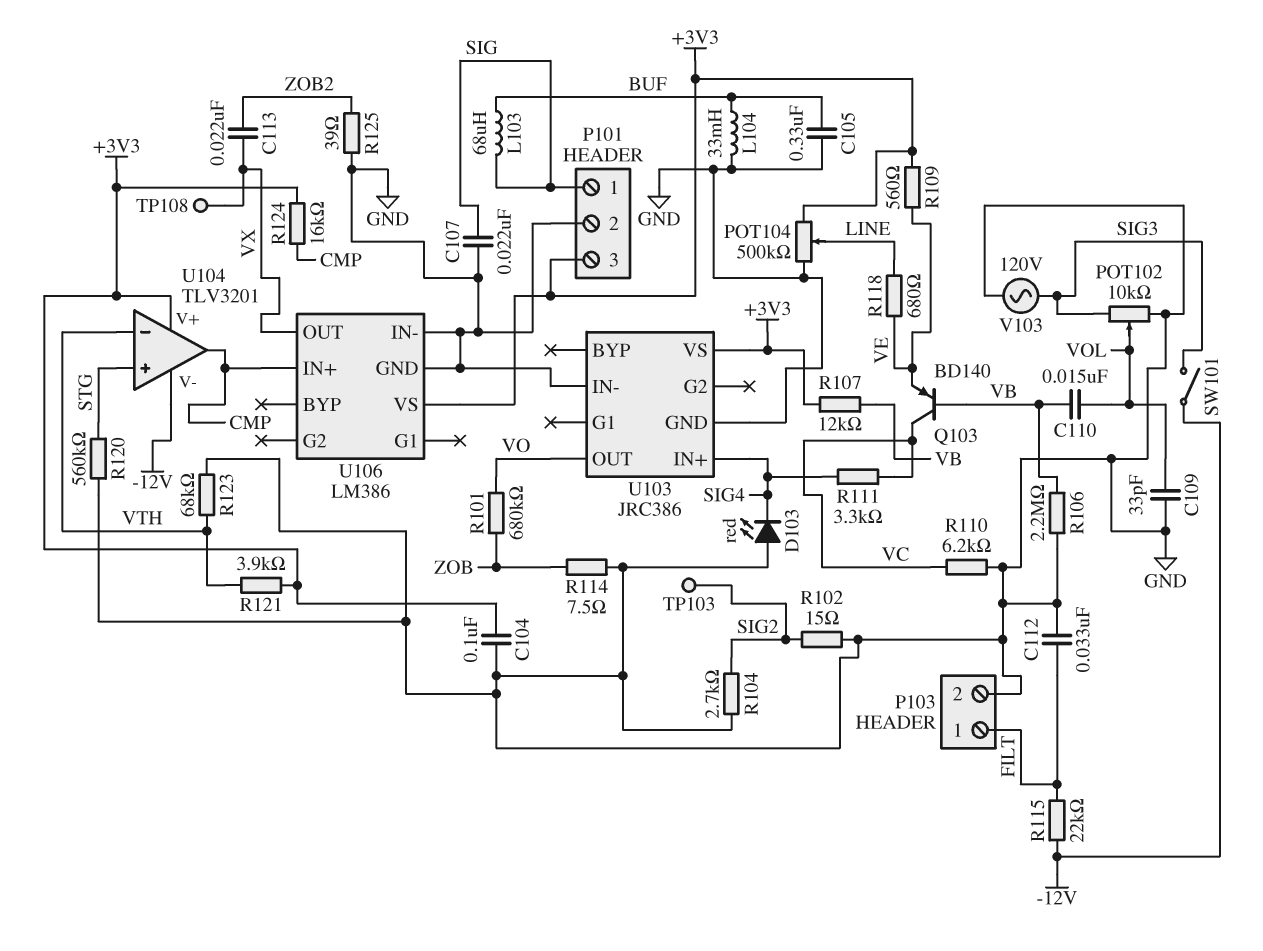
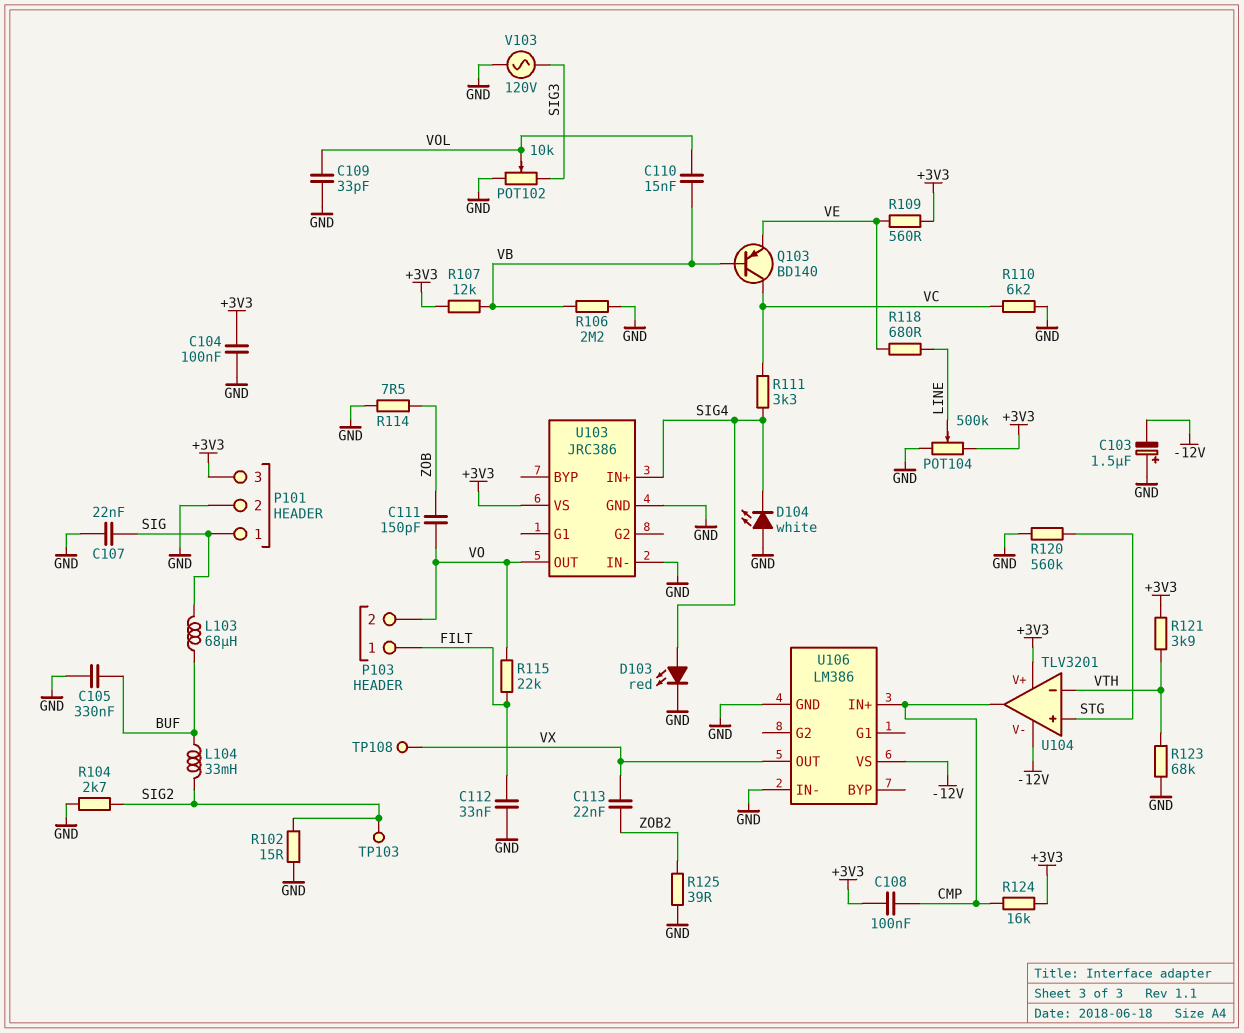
C103: none -> 1.5uF (plus GND, minus -12V)
C108: none -> 100nF (+3V3, CMP)
C111: none -> 150pF (VO, ZOB)
D103: LED red (A GND, K SIG4) -> LED red (A SIG4, K GND)
D104: none -> LED white (A GND, K SIG4)
L104: 33mH (BUF, GND) -> 33mH (BUF, SIG2)
P103 pin 2: GND -> VO
R101: 680k (VO, ZOB) -> none
R115: 22k (-12V, FILT) -> 22k (FILT, VO)
SW101: switch (-12V, SIG3) -> none
U106 pin VS: +3V3 -> -12V

